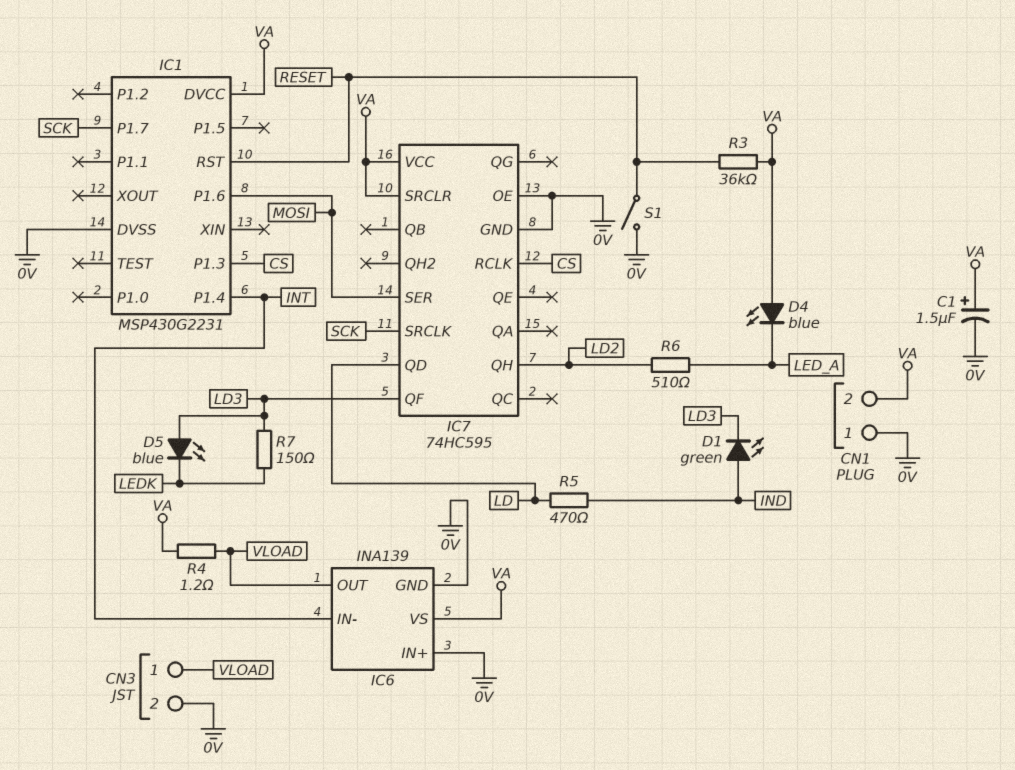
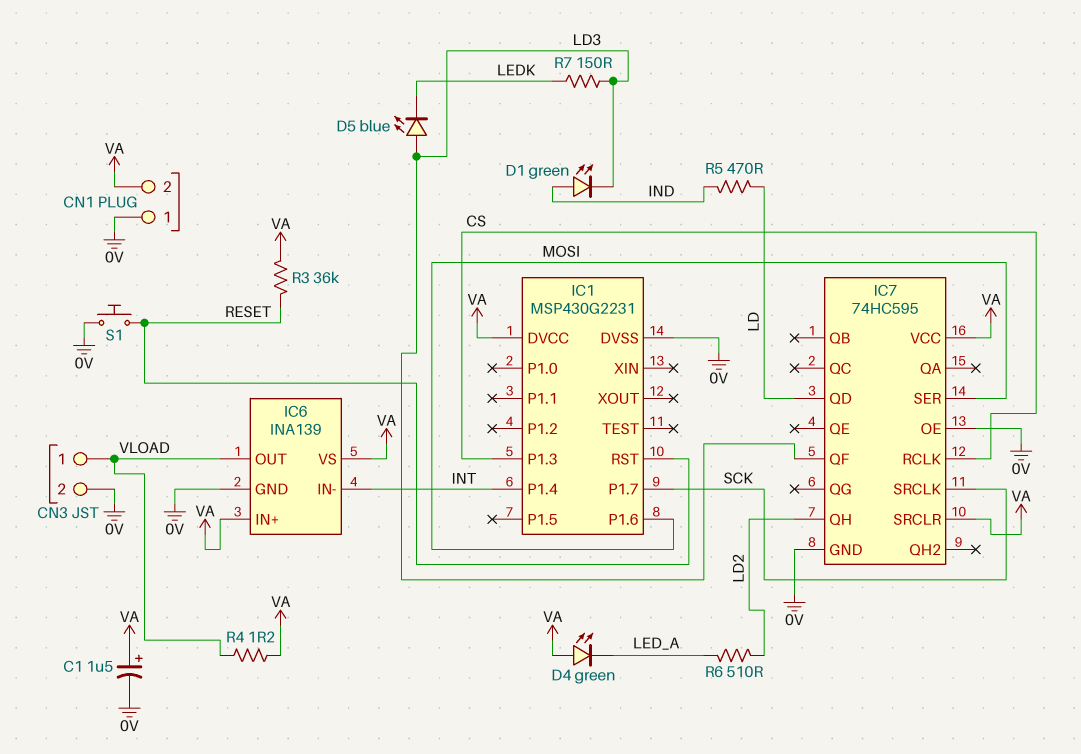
D4: LED blue (A VA, K LED_A) -> LED green (A VA, K LED_A)
IC6 pin IN+: 0V -> VA
S1: switch (0V, RESET) -> button (0V, RESET)

